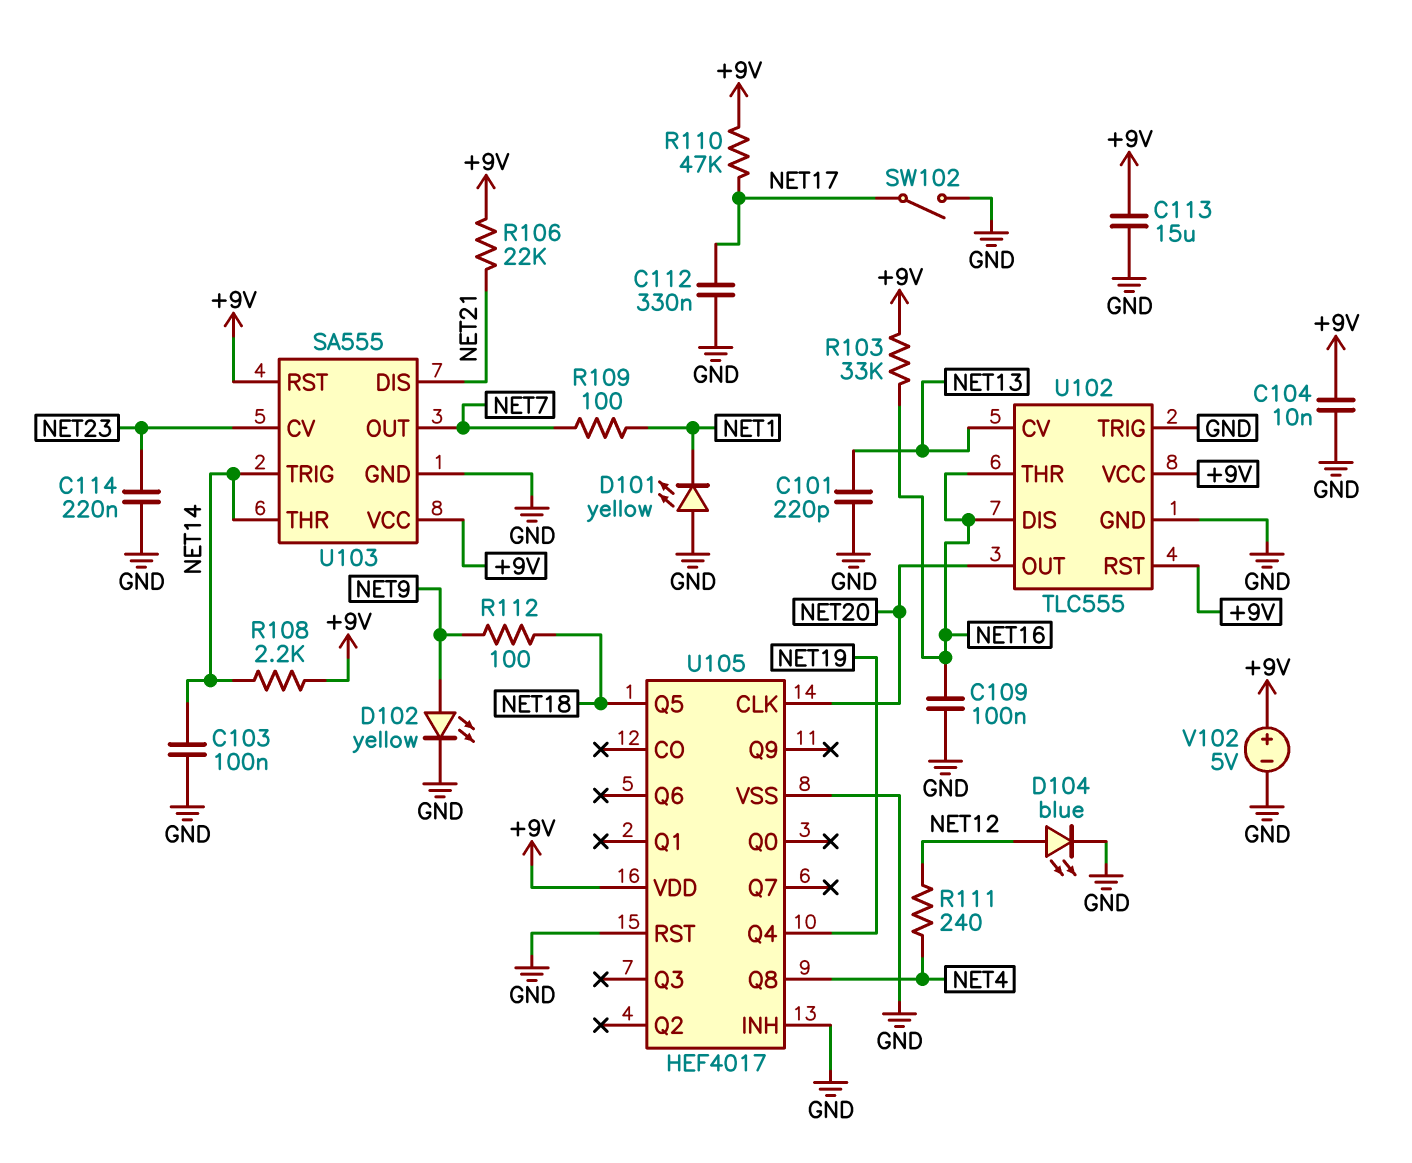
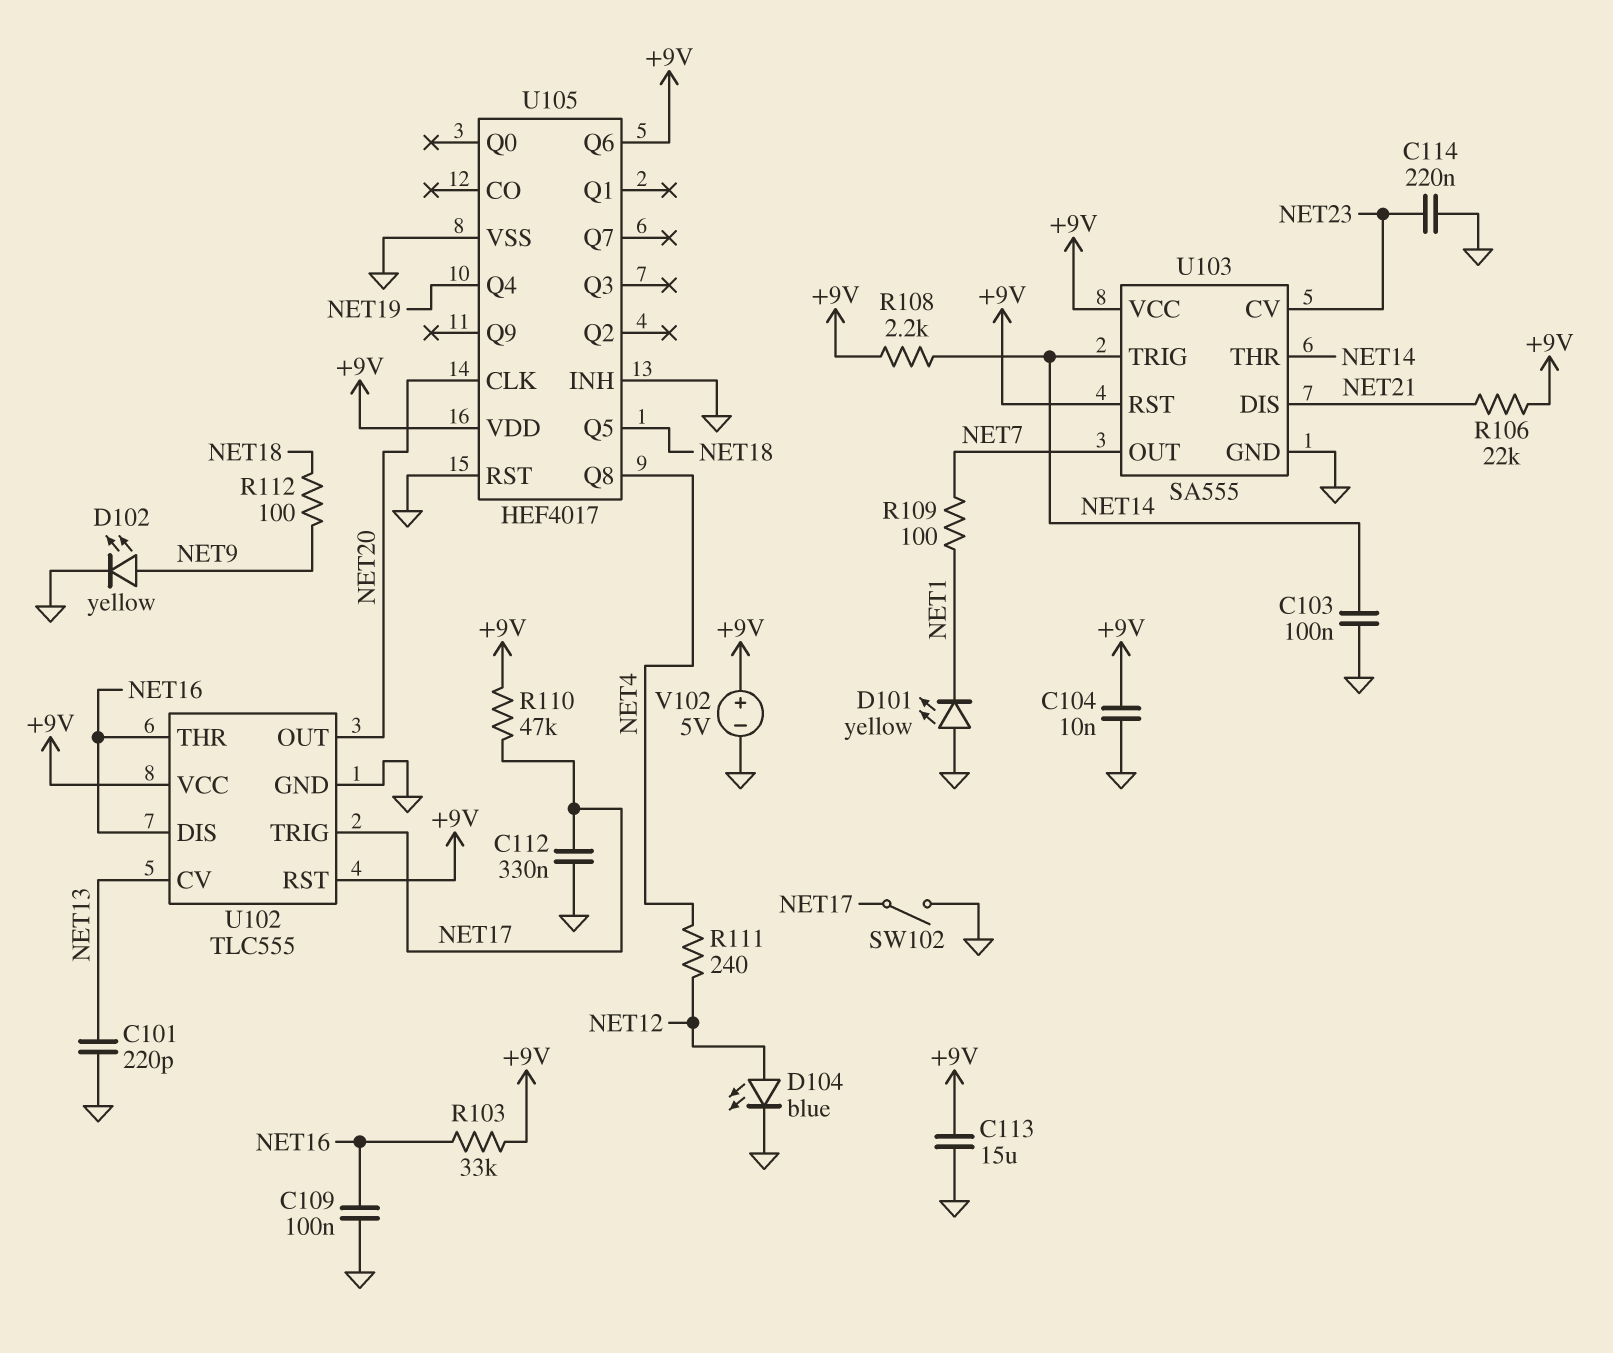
U102 pin TRIG: GND -> NET17
U105 pin Q6: none -> +9V

